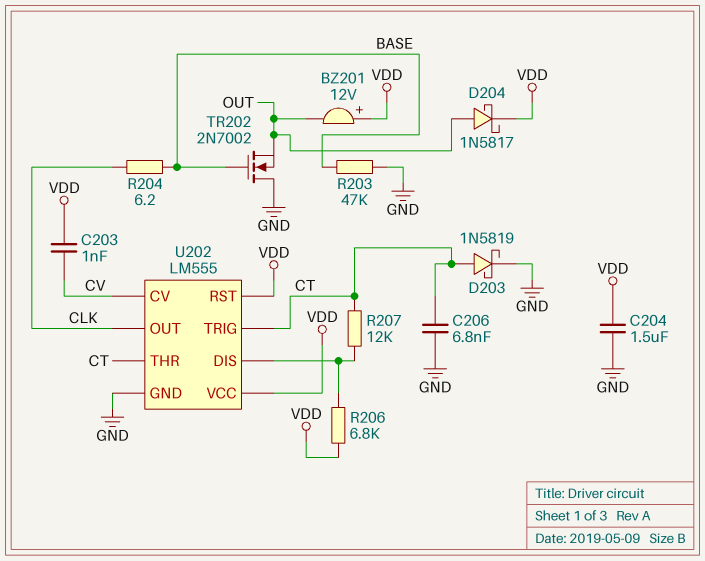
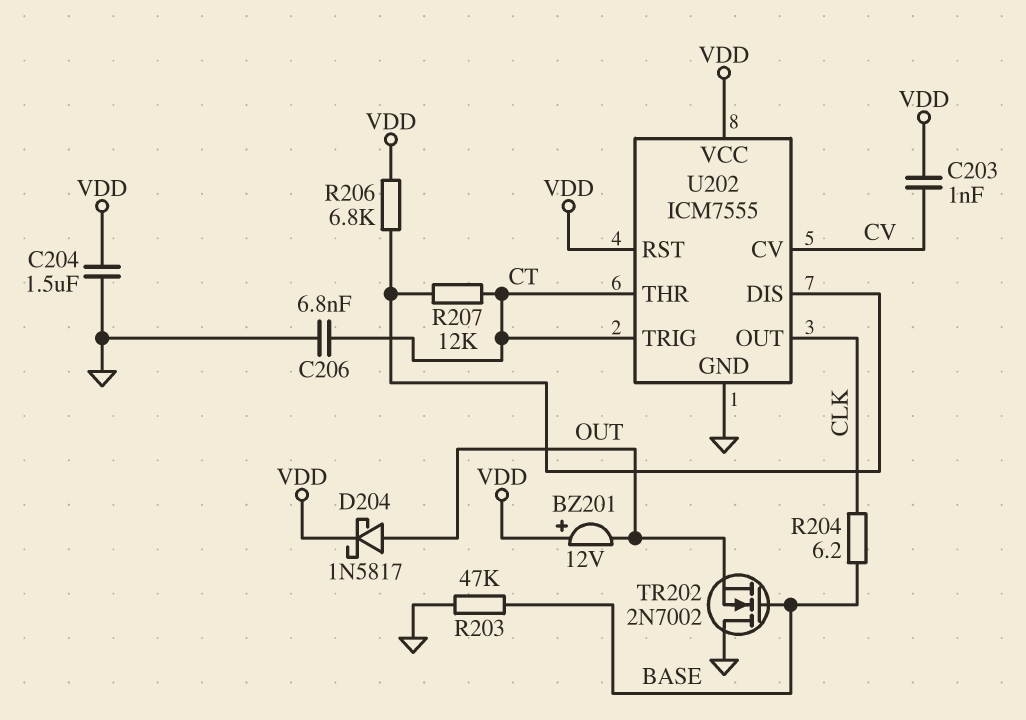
D203: schottky 1N5819 (A CT, K GND) -> none
U202: LM555 -> ICM7555

